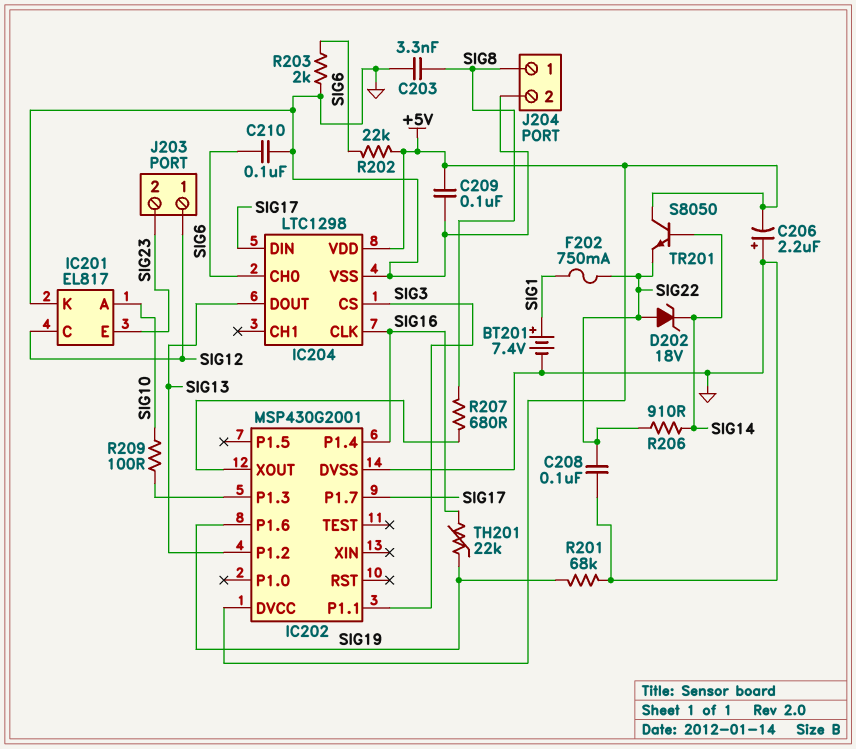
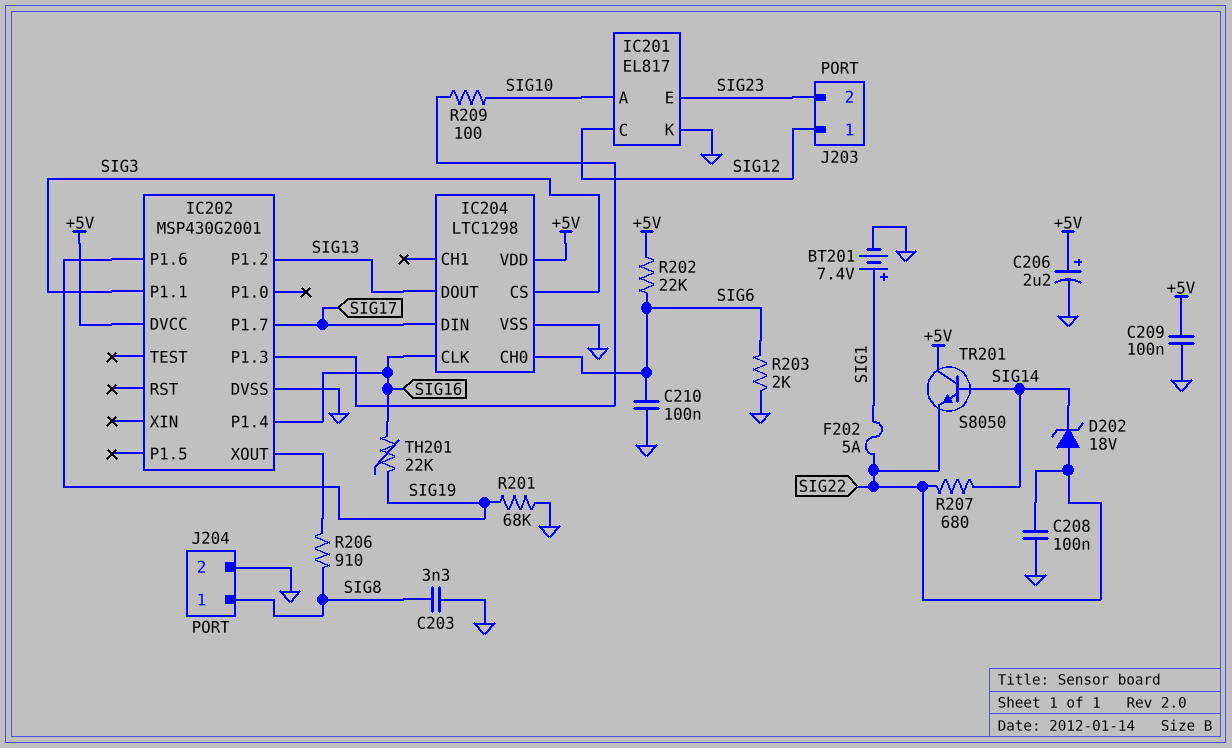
C206: 2.2uF (plus GND, minus +5V) -> 2.2uF (plus +5V, minus GND)
F202: 750mA (SIG1, SIG22) -> 5A (SIG1, SIG22)
R206: 910 (SIG14, SIG22) -> 910 (IC202/XOUT, SIG8)
R207: 680 (IC202/XOUT, SIG8) -> 680 (SIG14, SIG22)

